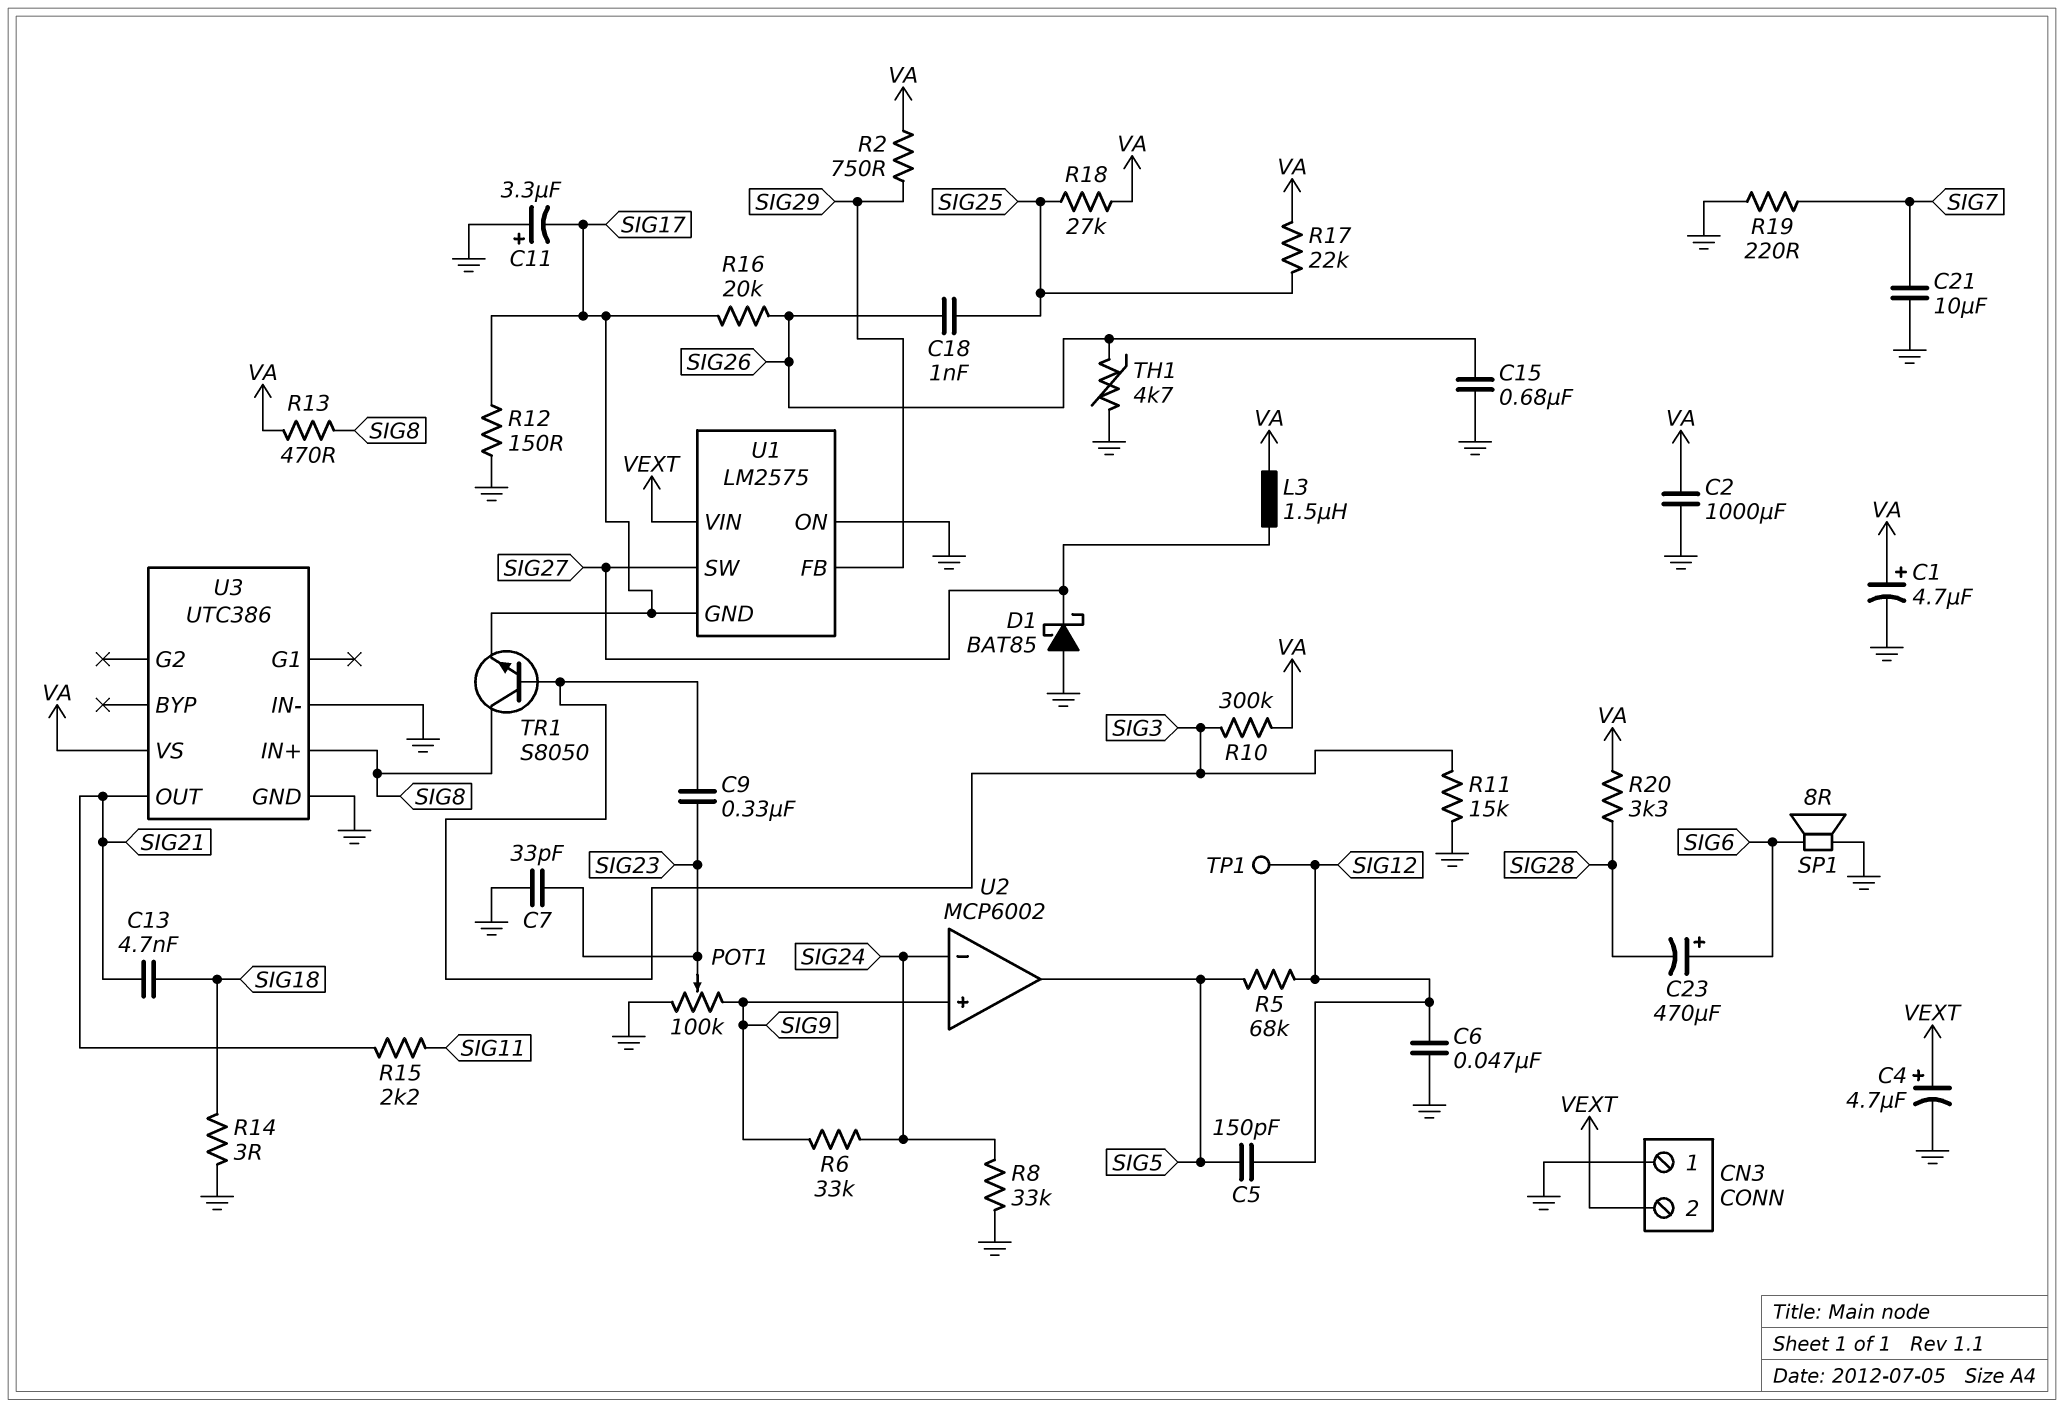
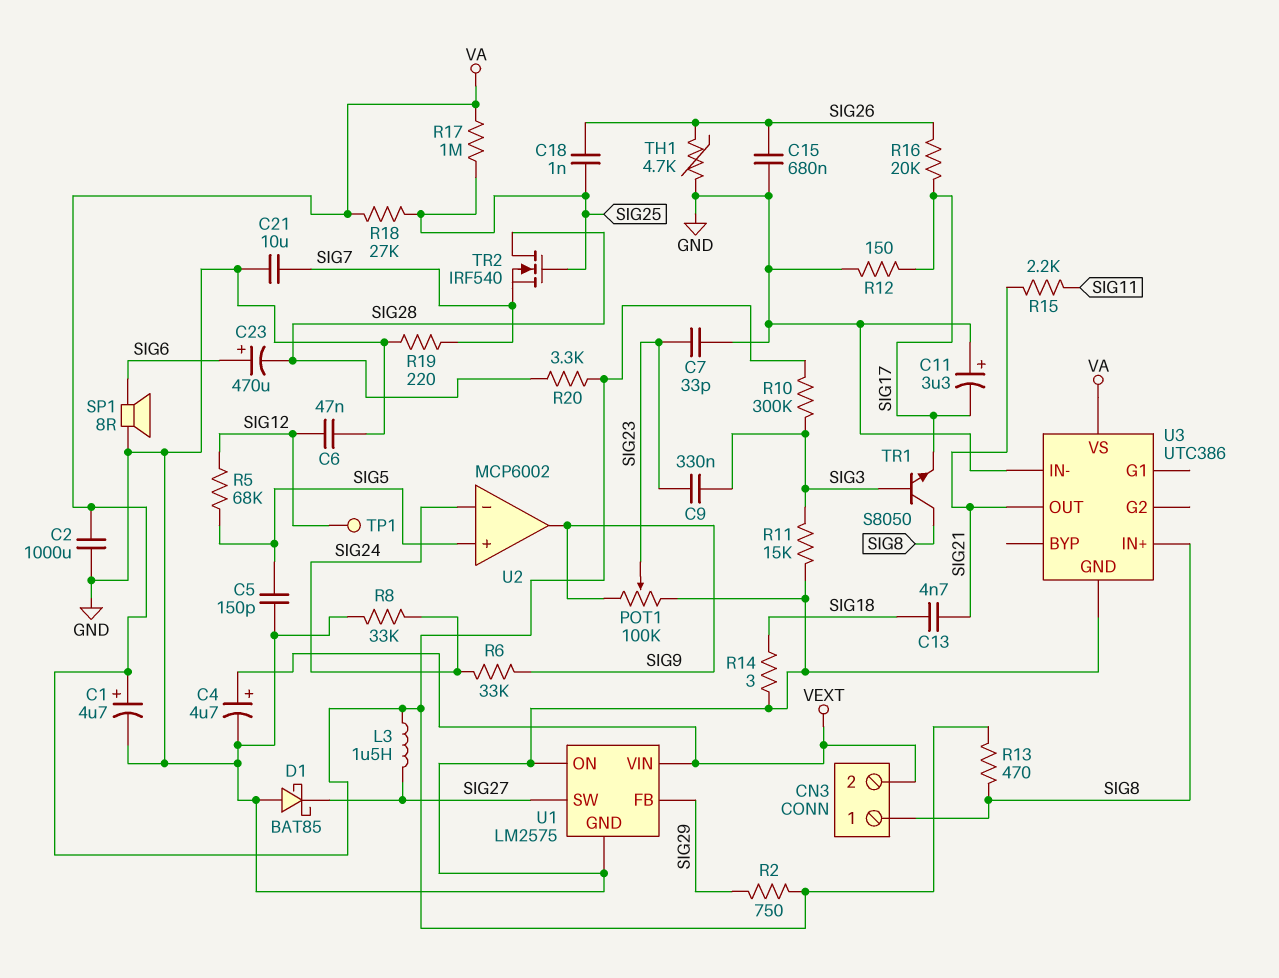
C5: 150pF (SIG5, SIG12) -> 150pF (GND, SIG5)
CN3 pin 1: GND -> SIG8
R17: 22k (SIG25, VA) -> 1M (SIG25, VA)
TR2: none -> NMOS IRF540 (G SIG25, D SIG28, S SIG7)
U1 pin GND: SIG17 -> GND
U2 pin in+: SIG9 -> SIG5
U2 pin out: SIG5 -> SIG9

